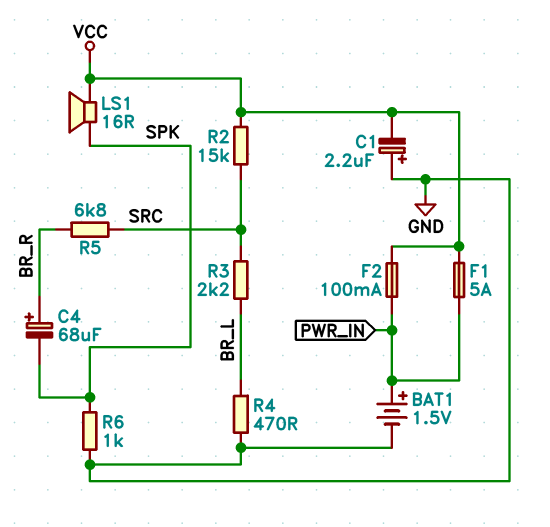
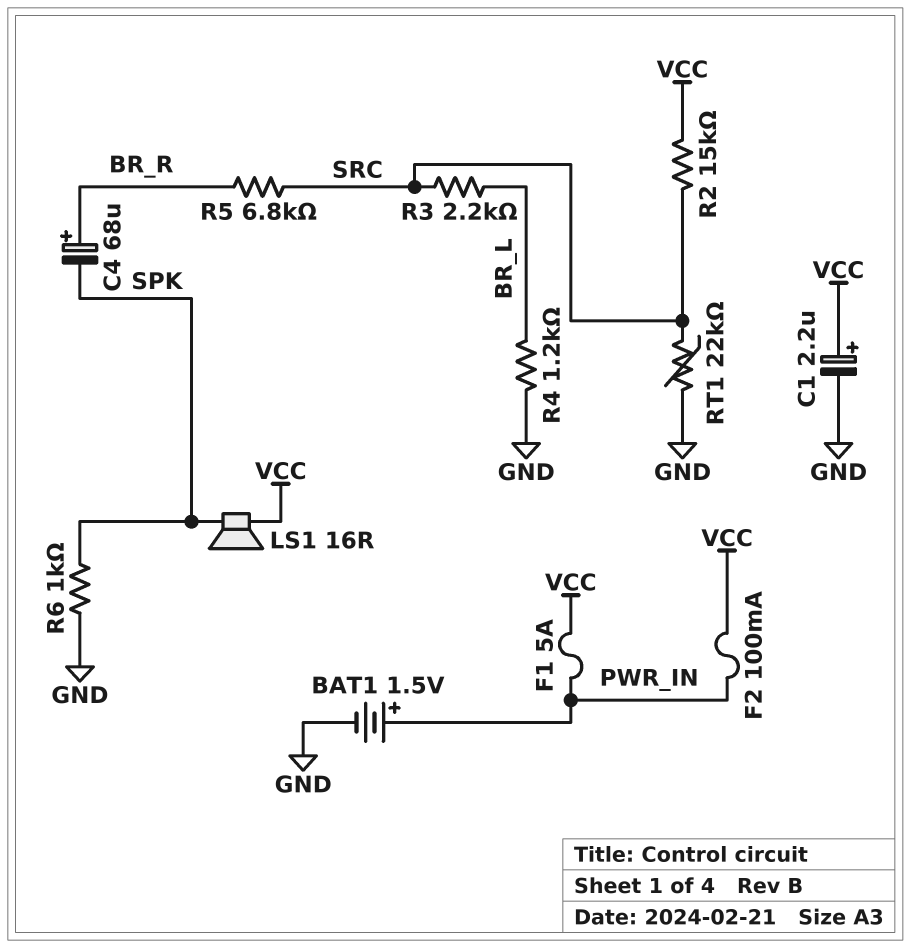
C1: 2.2uF (plus GND, minus VCC) -> 2.2uF (plus VCC, minus GND)
R4: 470 (BR_L, GND) -> 1.2k (BR_L, GND)
RT1: none -> 22k (GND, SRC)

